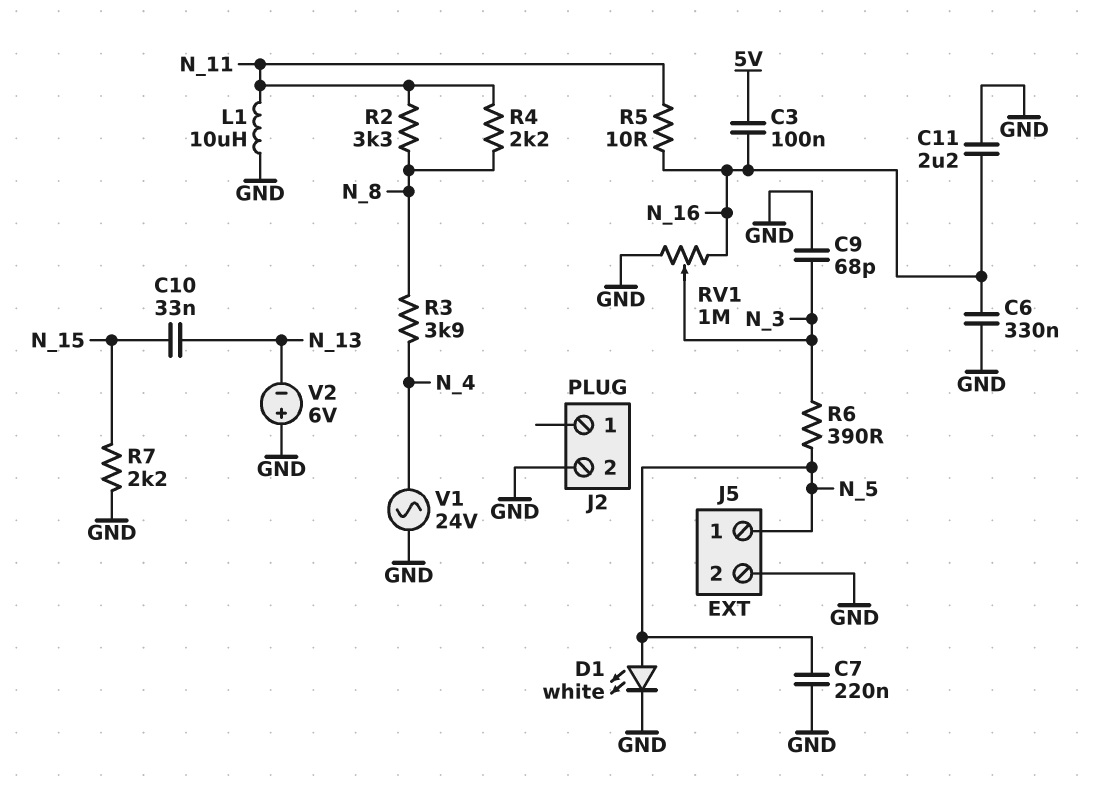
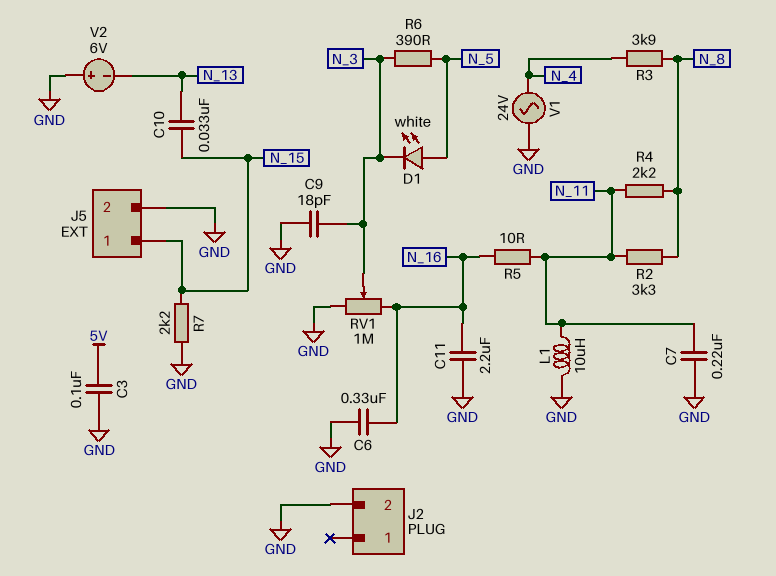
C3: 100nF (5V, N_16) -> 100nF (5V, GND)
C7: 220nF (GND, N_5) -> 220nF (GND, N_11)
C9: 68pF (GND, N_3) -> 18pF (GND, N_3)
D1: LED white (A N_5, K GND) -> LED white (A N_5, K N_3)
J5 pin 1: N_5 -> N_15

